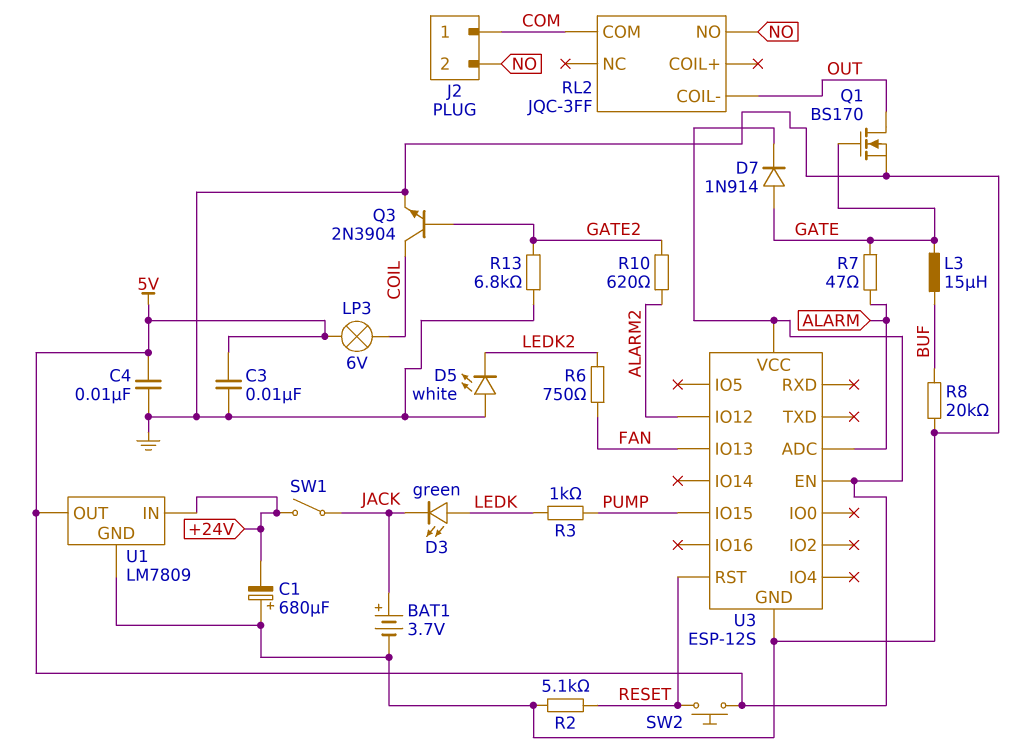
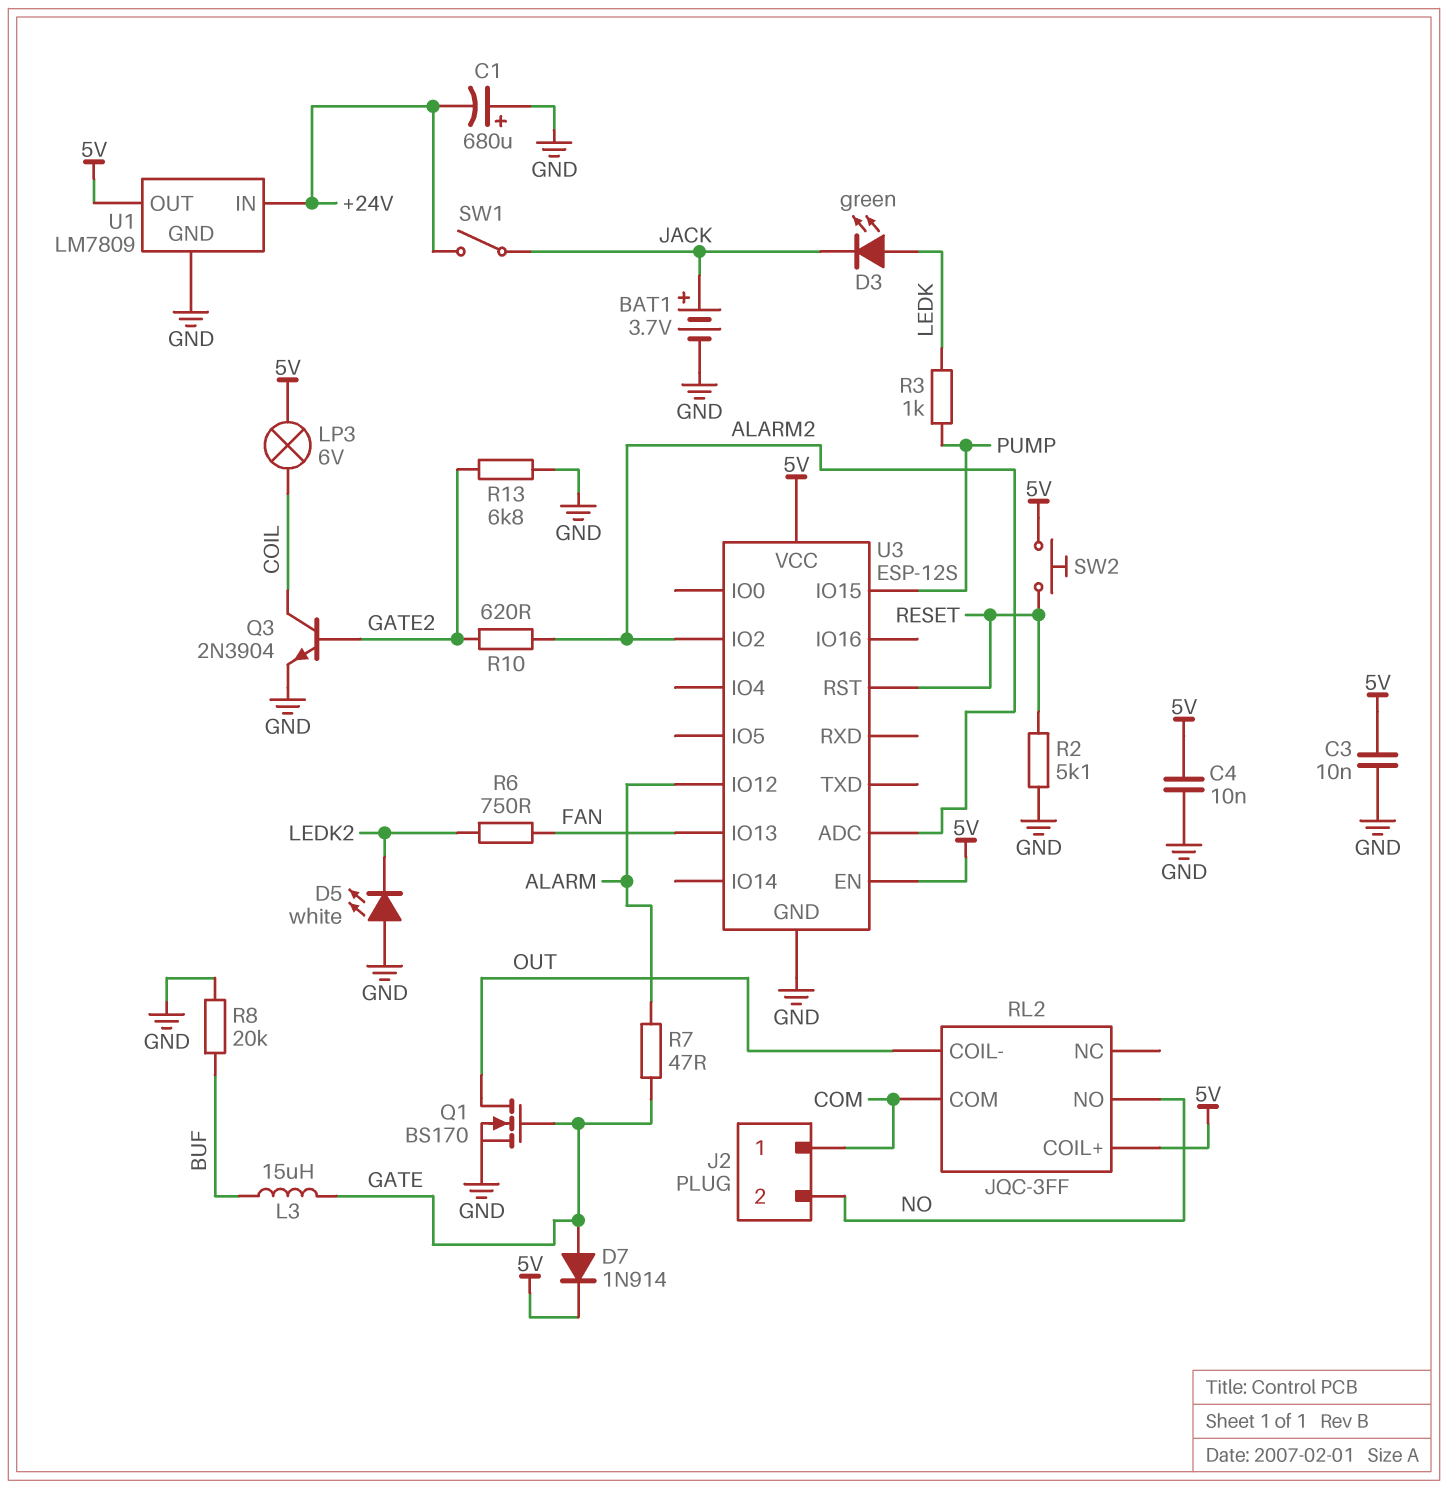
RL2 pin COIL+: none -> 5V
U3 pin ADC: ALARM -> ALARM2
U3 pin IO2: none -> ALARM2
U3 pin IO12: ALARM2 -> ALARM

